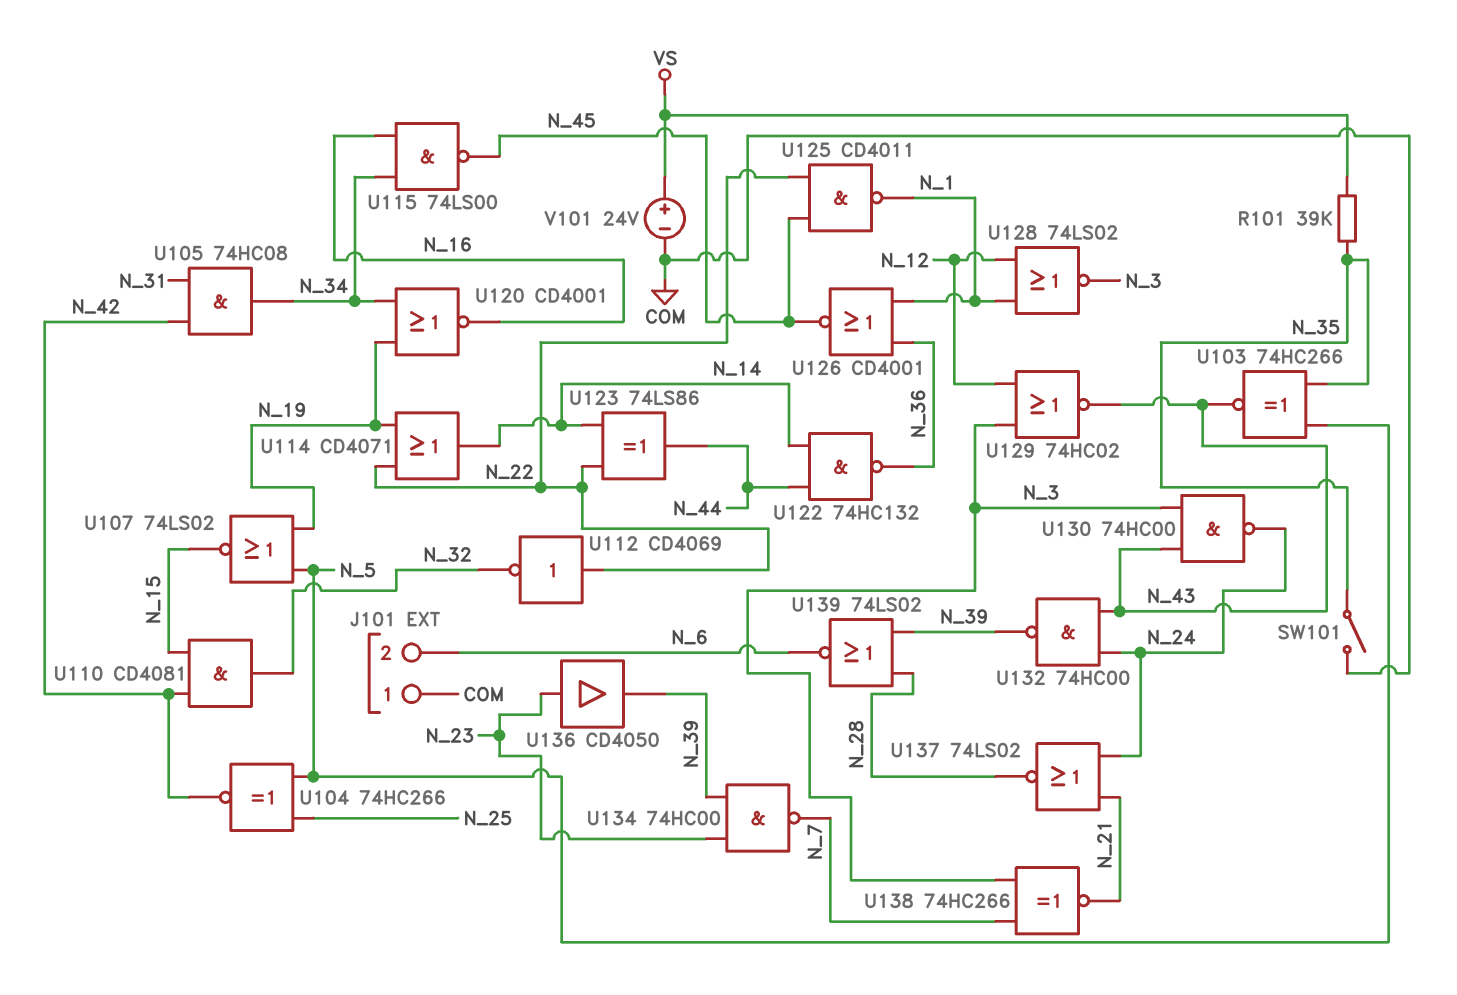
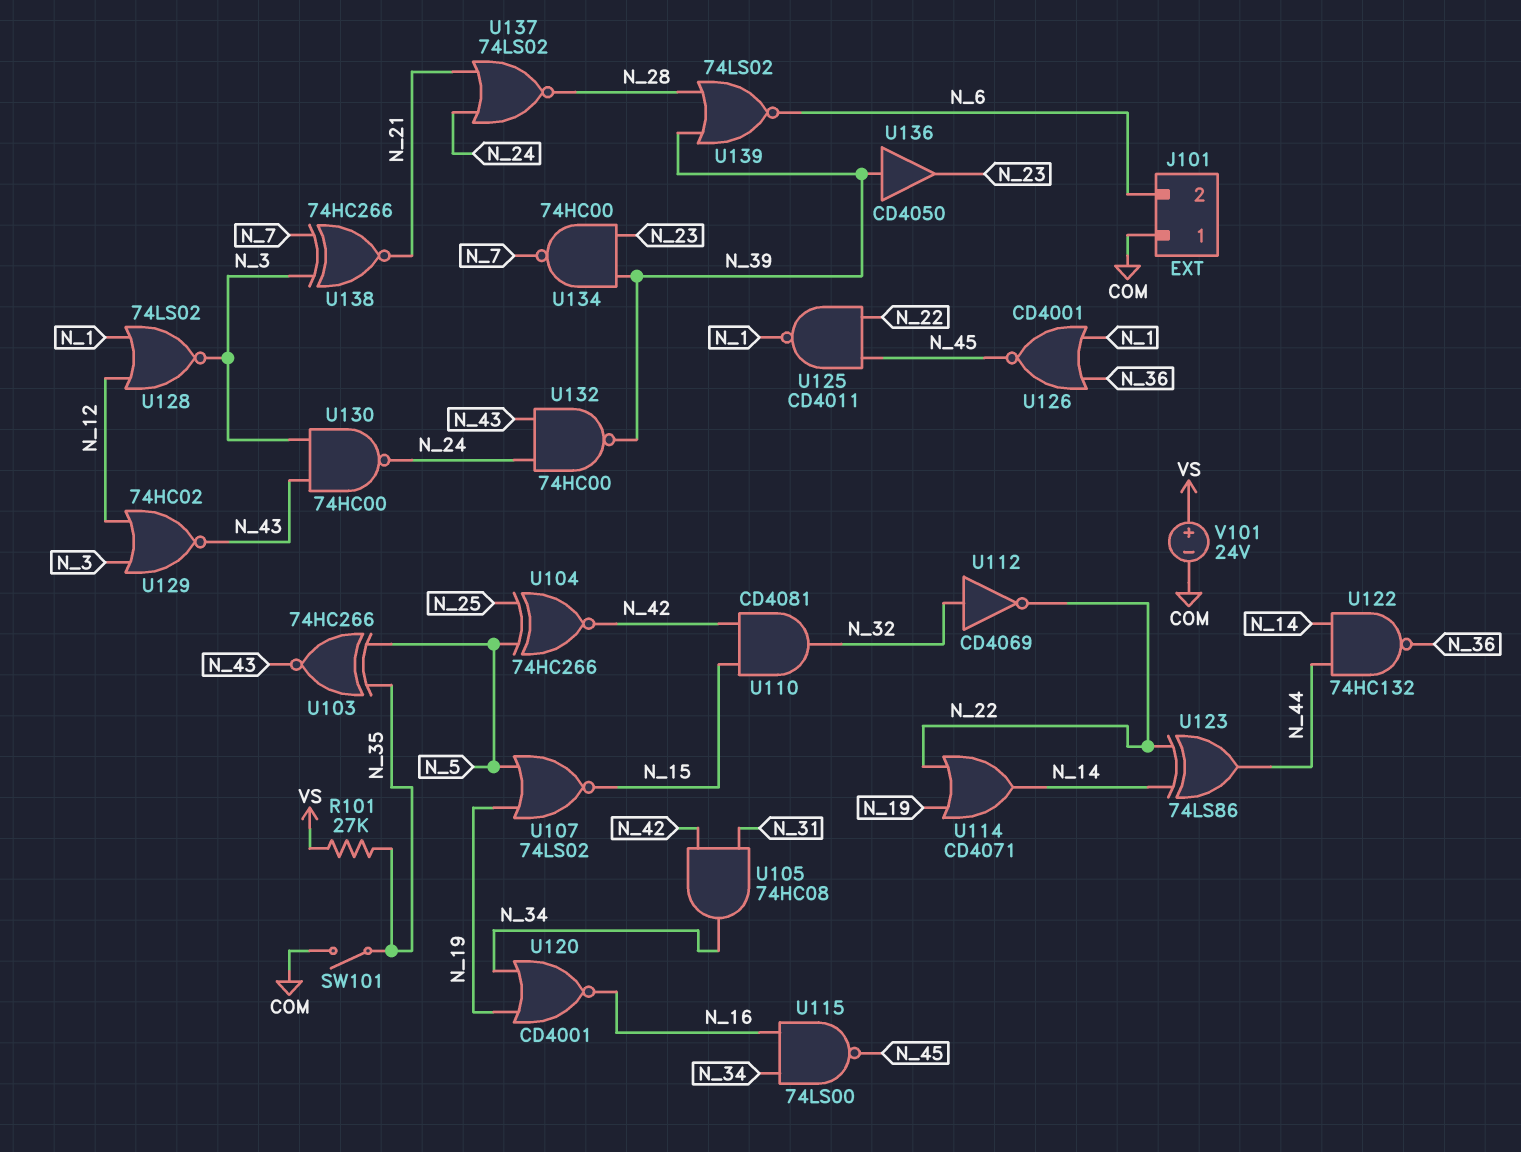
R101: 39k (N_35, VS) -> 27k (N_35, VS)
U112: NOT CD4069 (in N_22, out N_32) -> NOT CD4069 (in N_32, out N_22)
U136: buffer CD4050 (in N_23, out N_39) -> buffer CD4050 (in N_39, out N_23)

